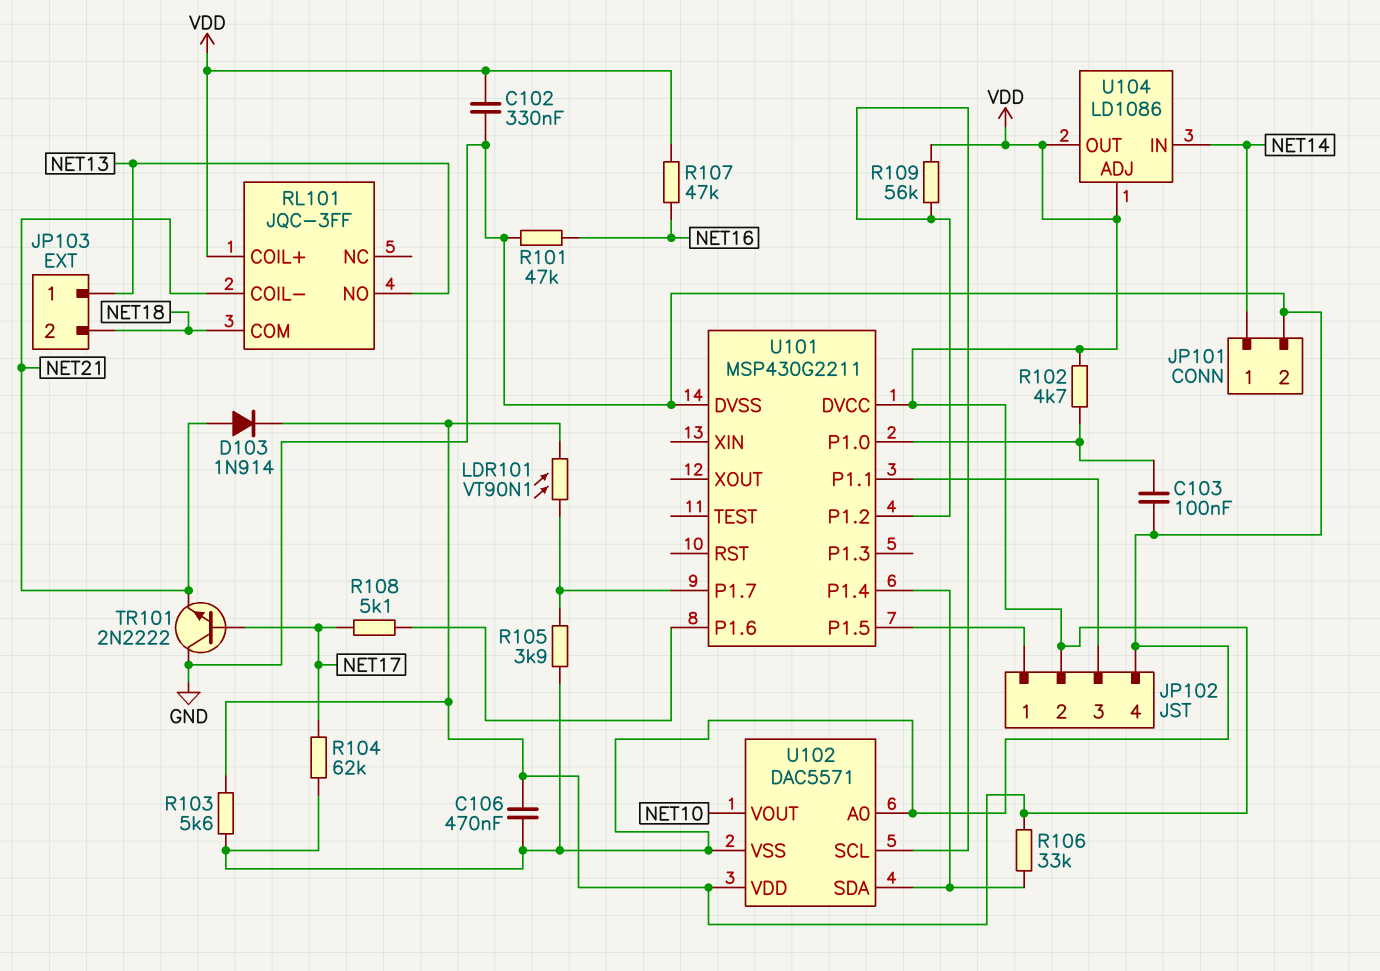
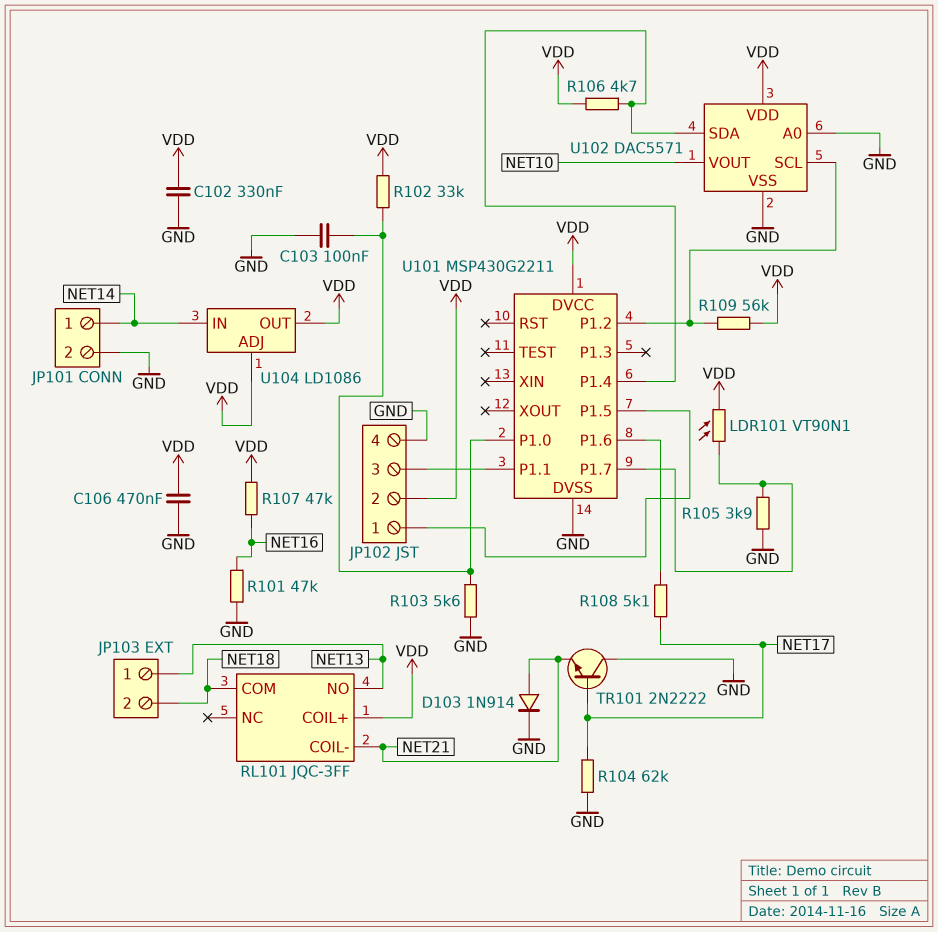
D103: diode 1N914 (A NET21, K VDD) -> diode 1N914 (A NET21, K GND)
R102: 4.7k (U101/P1.0, VDD) -> 33k (U101/P1.0, VDD)
R103: 5.6k (GND, VDD) -> 5.6k (GND, U101/P1.0)
R106: 33k (U101/P1.4, VDD) -> 4.7k (U101/P1.4, VDD)

